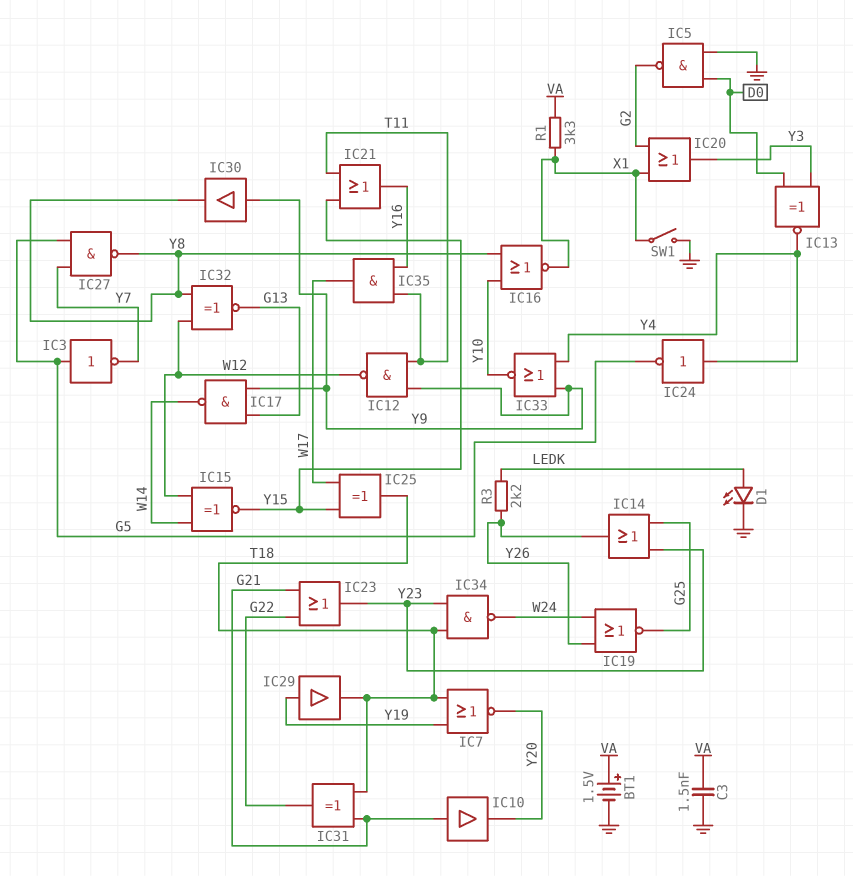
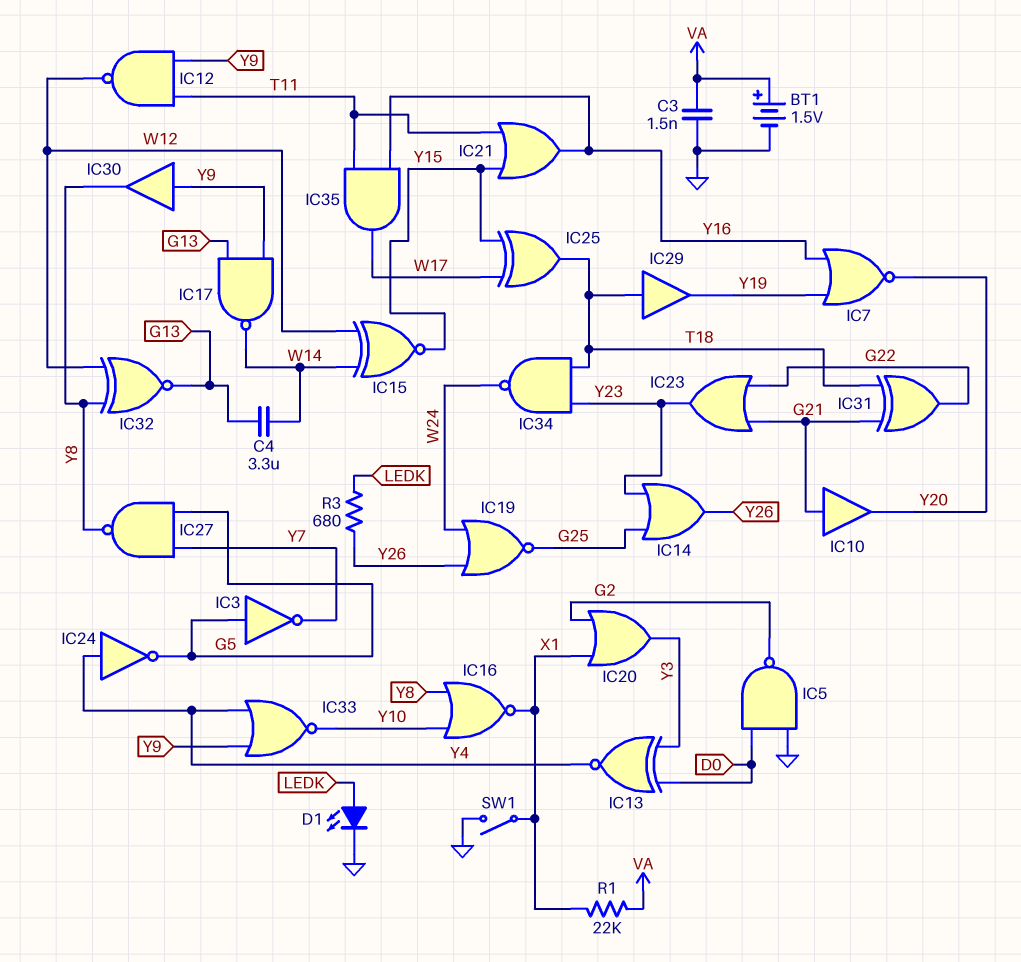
C4: none -> 3.3uF (G13, W14)
IC7: NOR (in T18, in Y19, out Y20) -> NOR (in Y16, in Y19, out Y20)
IC29: buffer (in Y19, out T18) -> buffer (in T18, out Y19)
R1: 3.3k (VA, X1) -> 22k (VA, X1)
R3: 2.2k (LEDK, Y26) -> 680 (LEDK, Y26)

